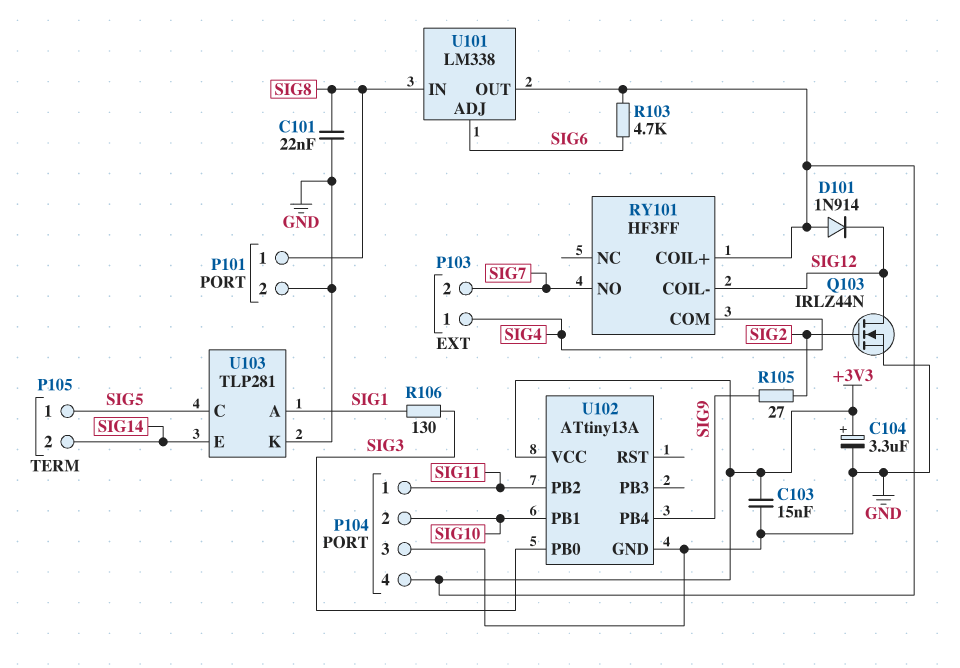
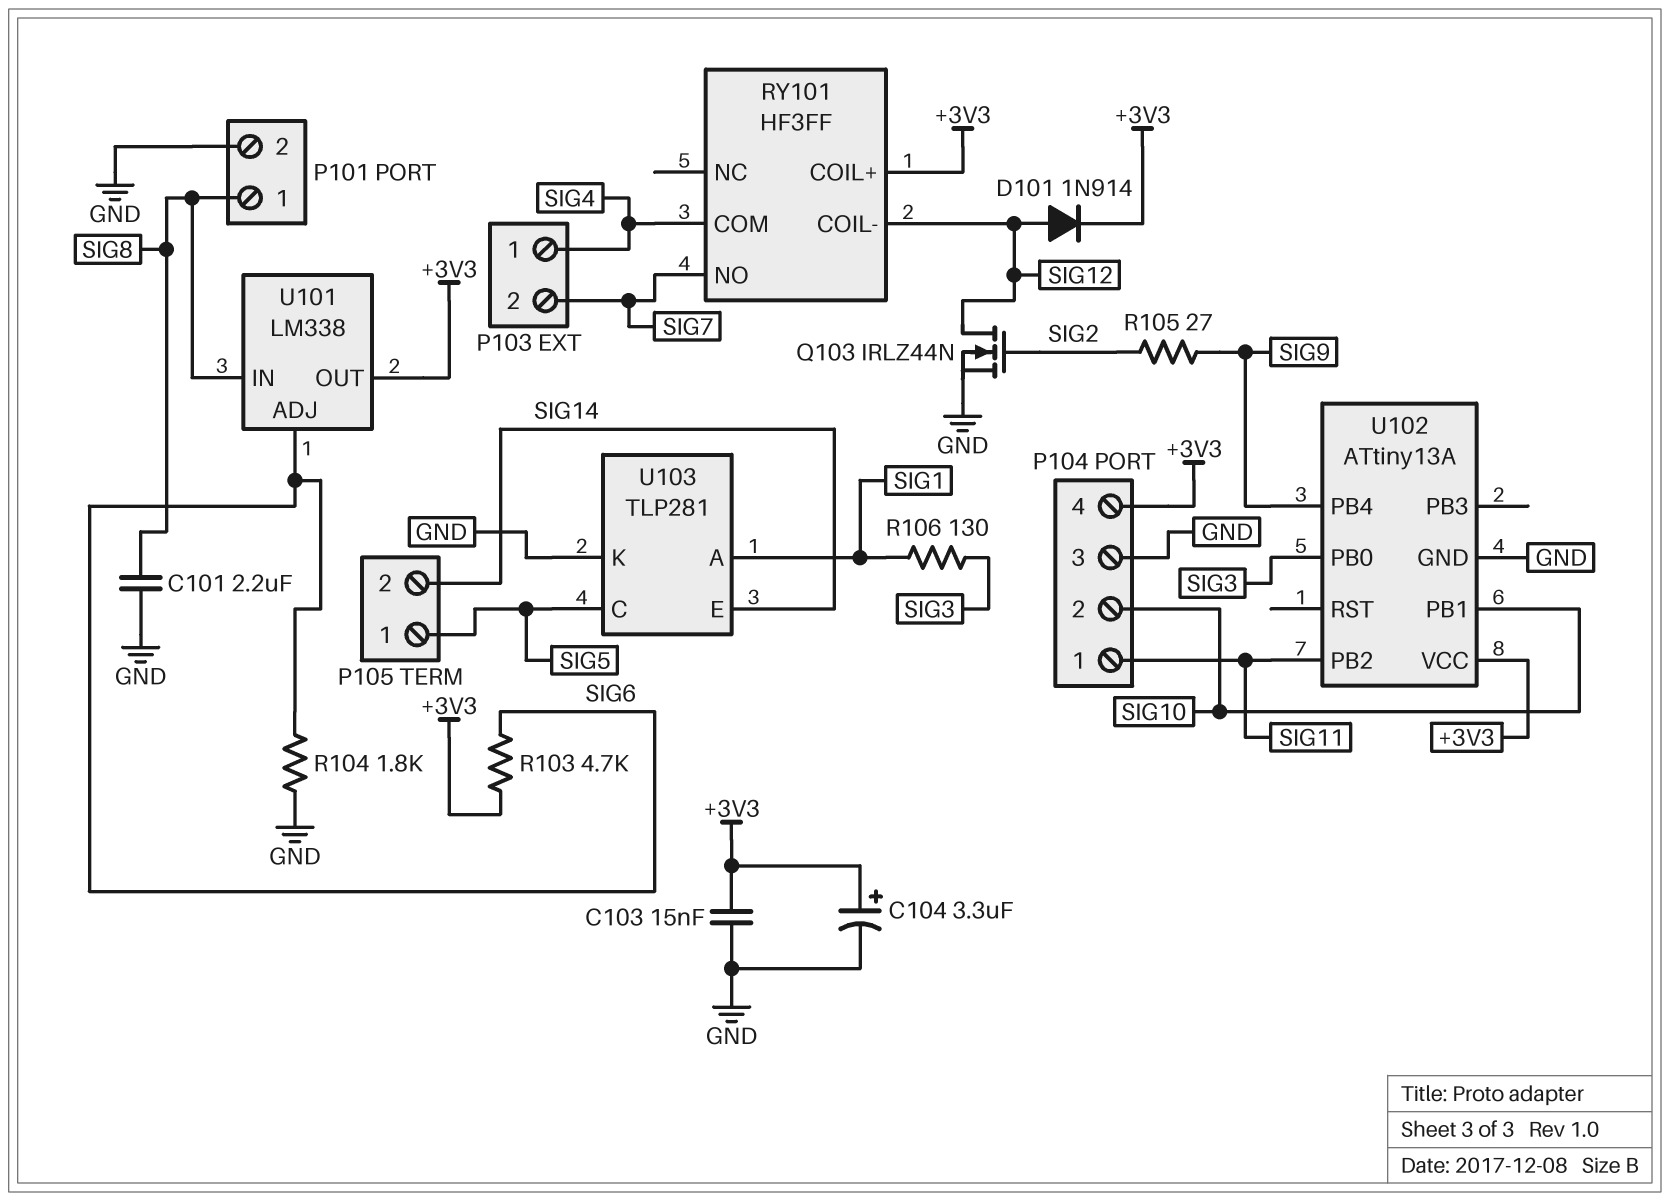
C101: 22nF (GND, SIG8) -> 2.2uF (GND, SIG8)
D101: diode 1N914 (A +3V3, K SIG12) -> diode 1N914 (A SIG12, K +3V3)
R104: none -> 1.8k (GND, SIG6)

